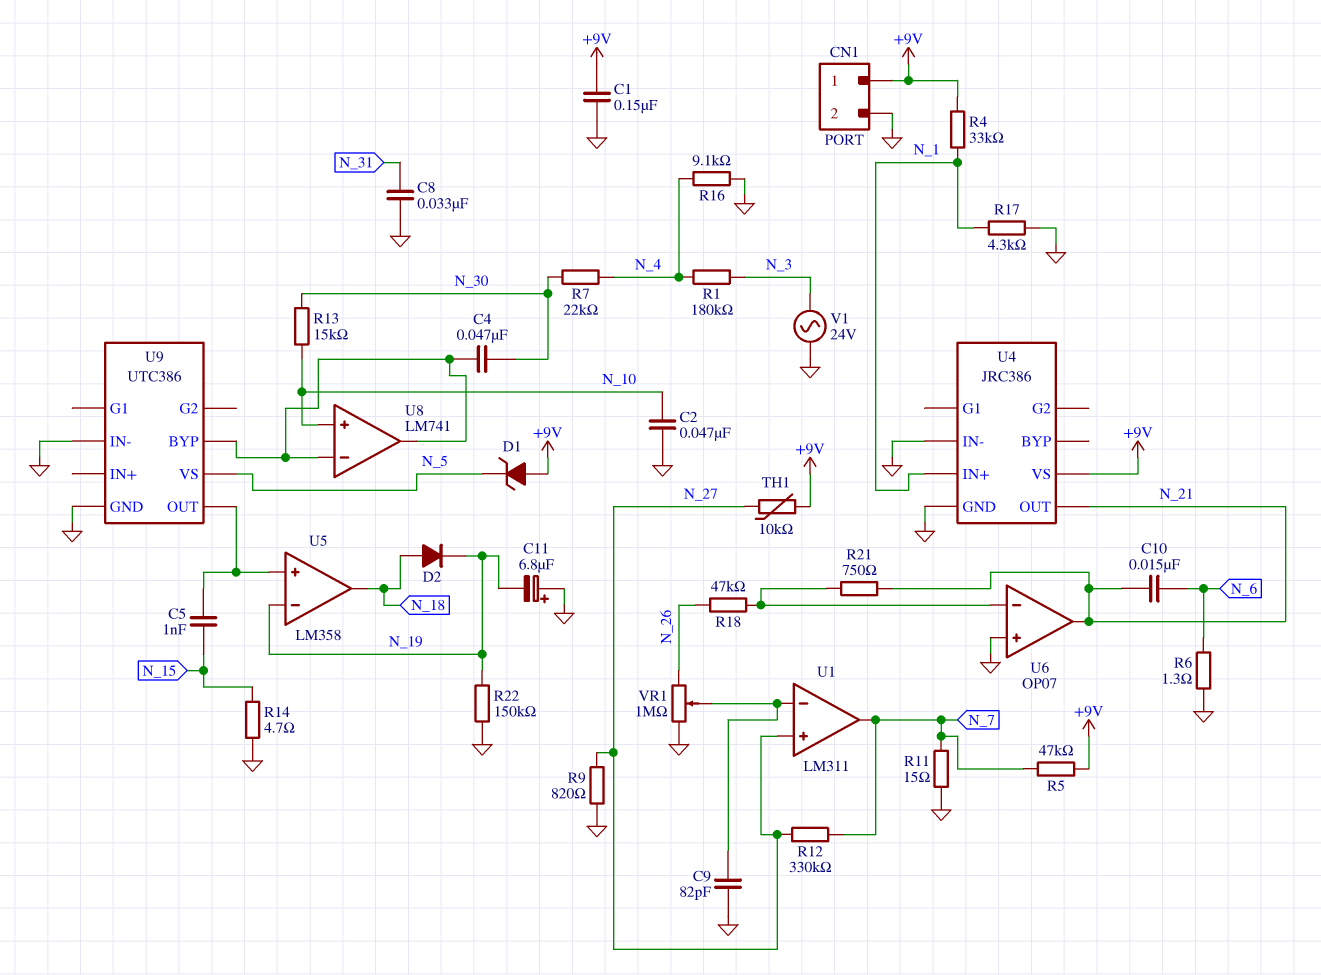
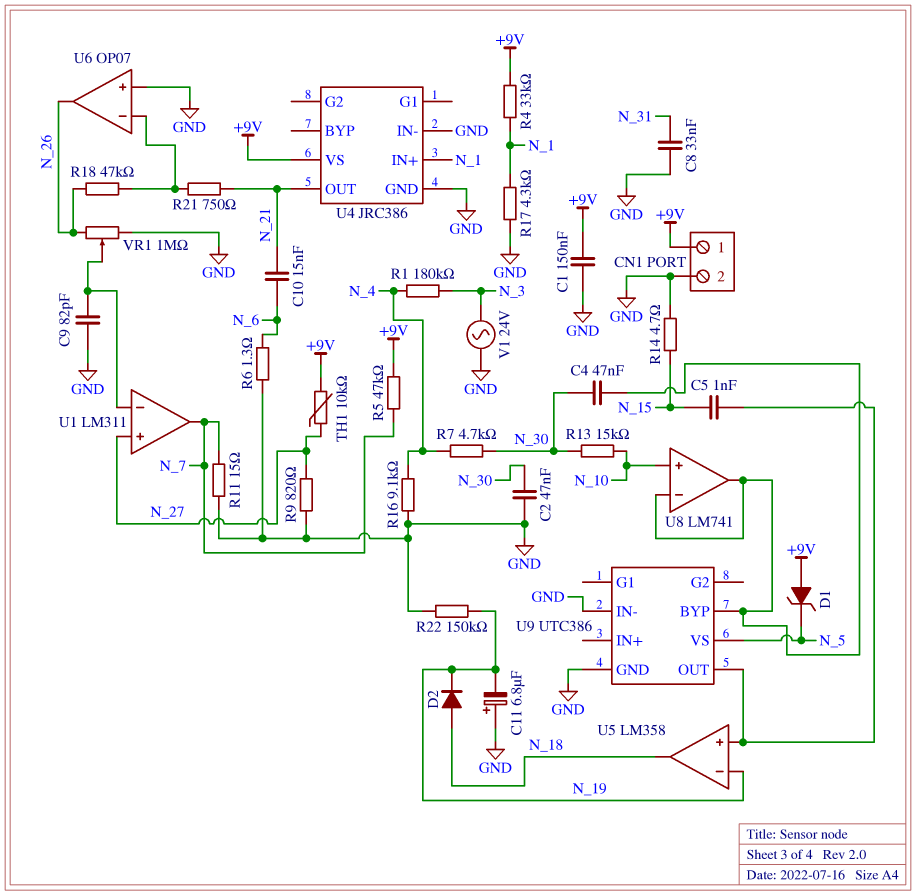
C2: 47nF (GND, N_10) -> 47nF (GND, N_30)
R7: 22k (N_4, N_30) -> 4.7k (N_4, N_30)
R12: 330k (N_7, N_27) -> none
U6 pin out: N_21 -> N_26

